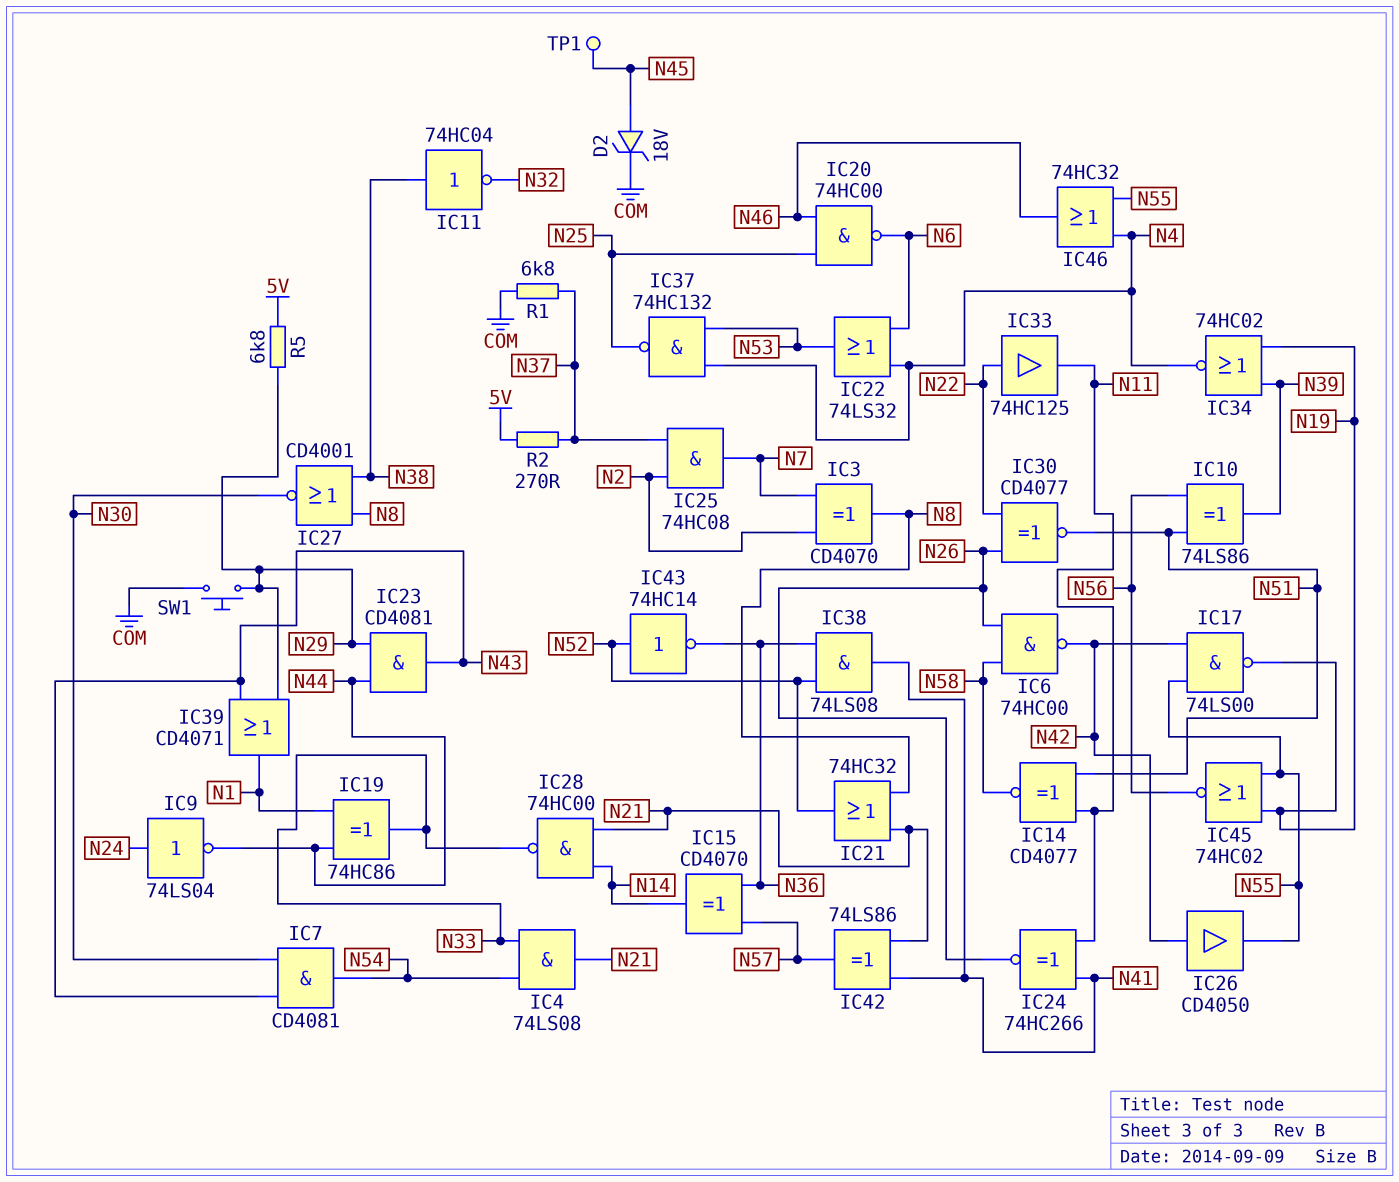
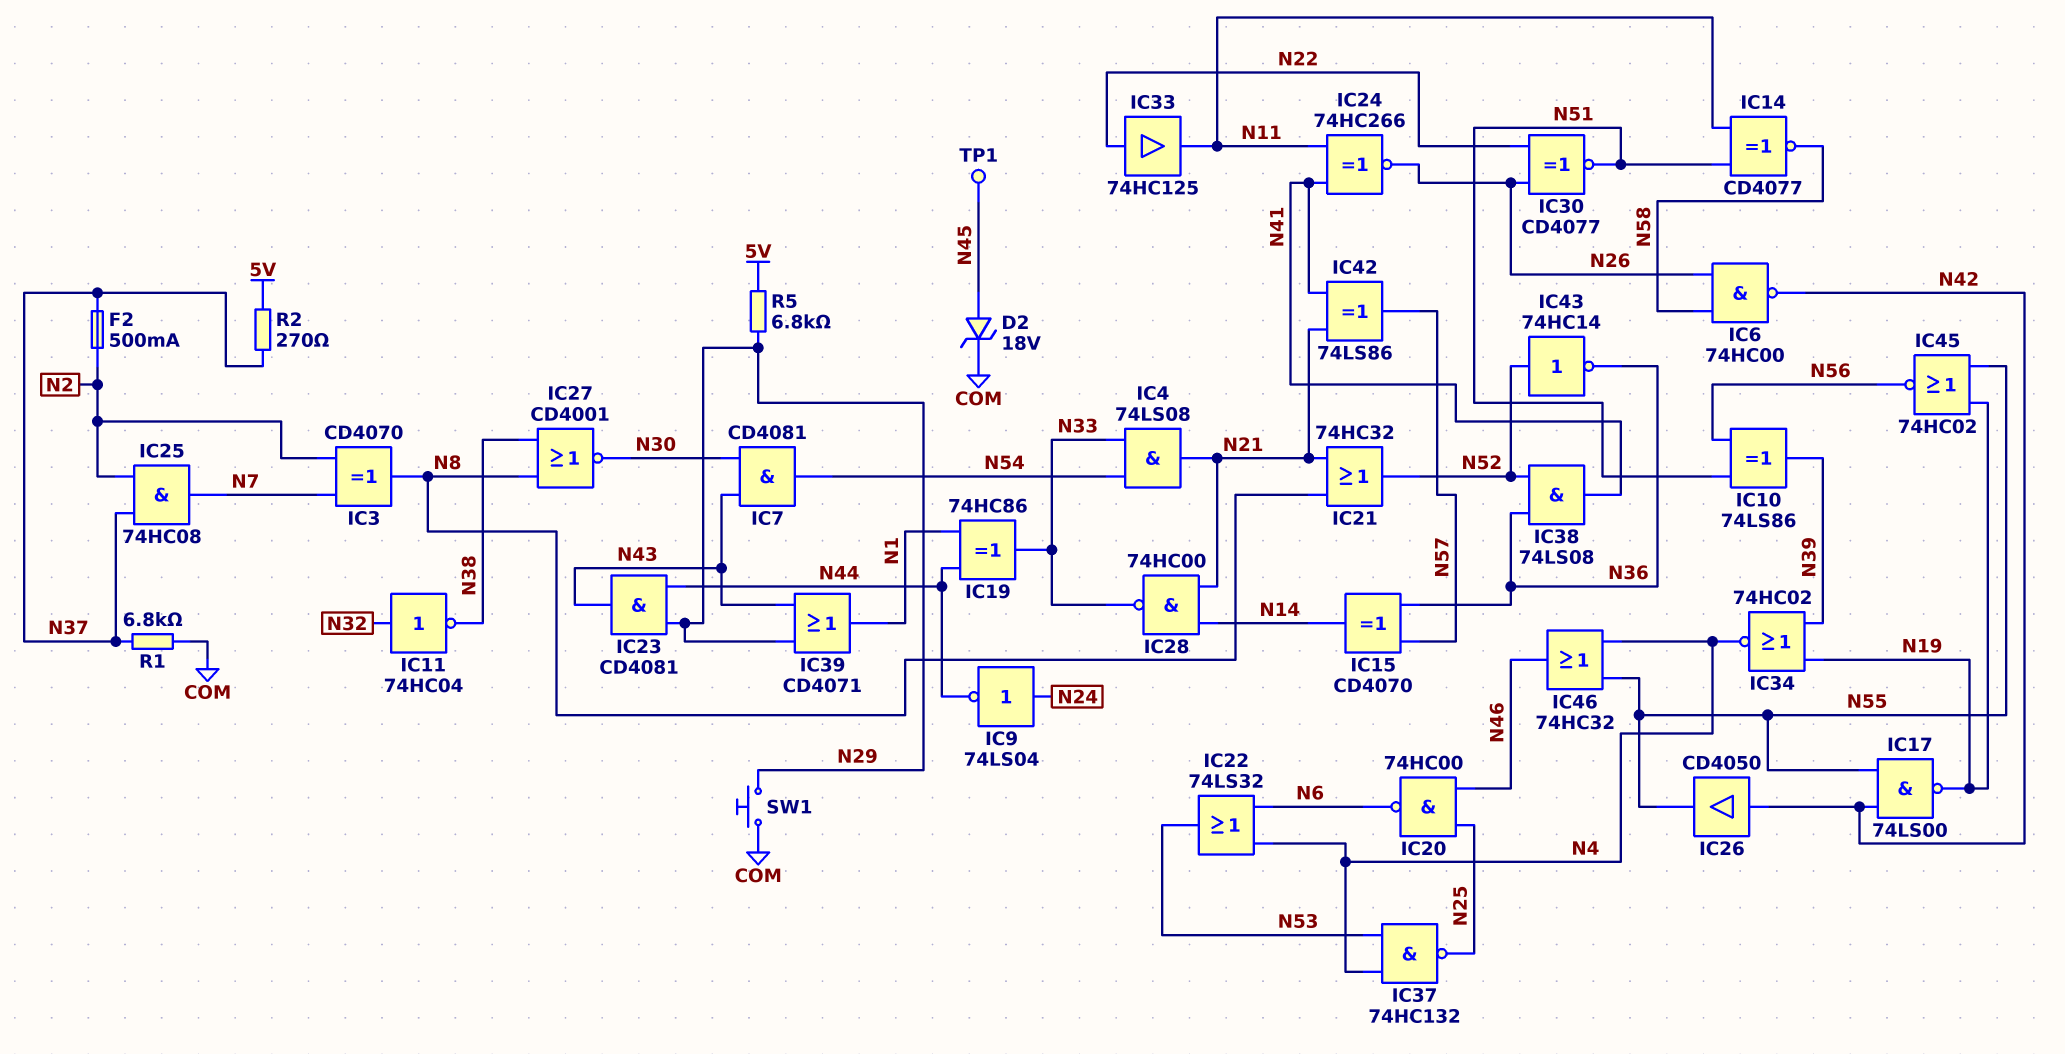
F2: none -> 500mA (N2, N37)
IC11: NOT 74HC04 (in N38, out N32) -> NOT 74HC04 (in N32, out N38)

